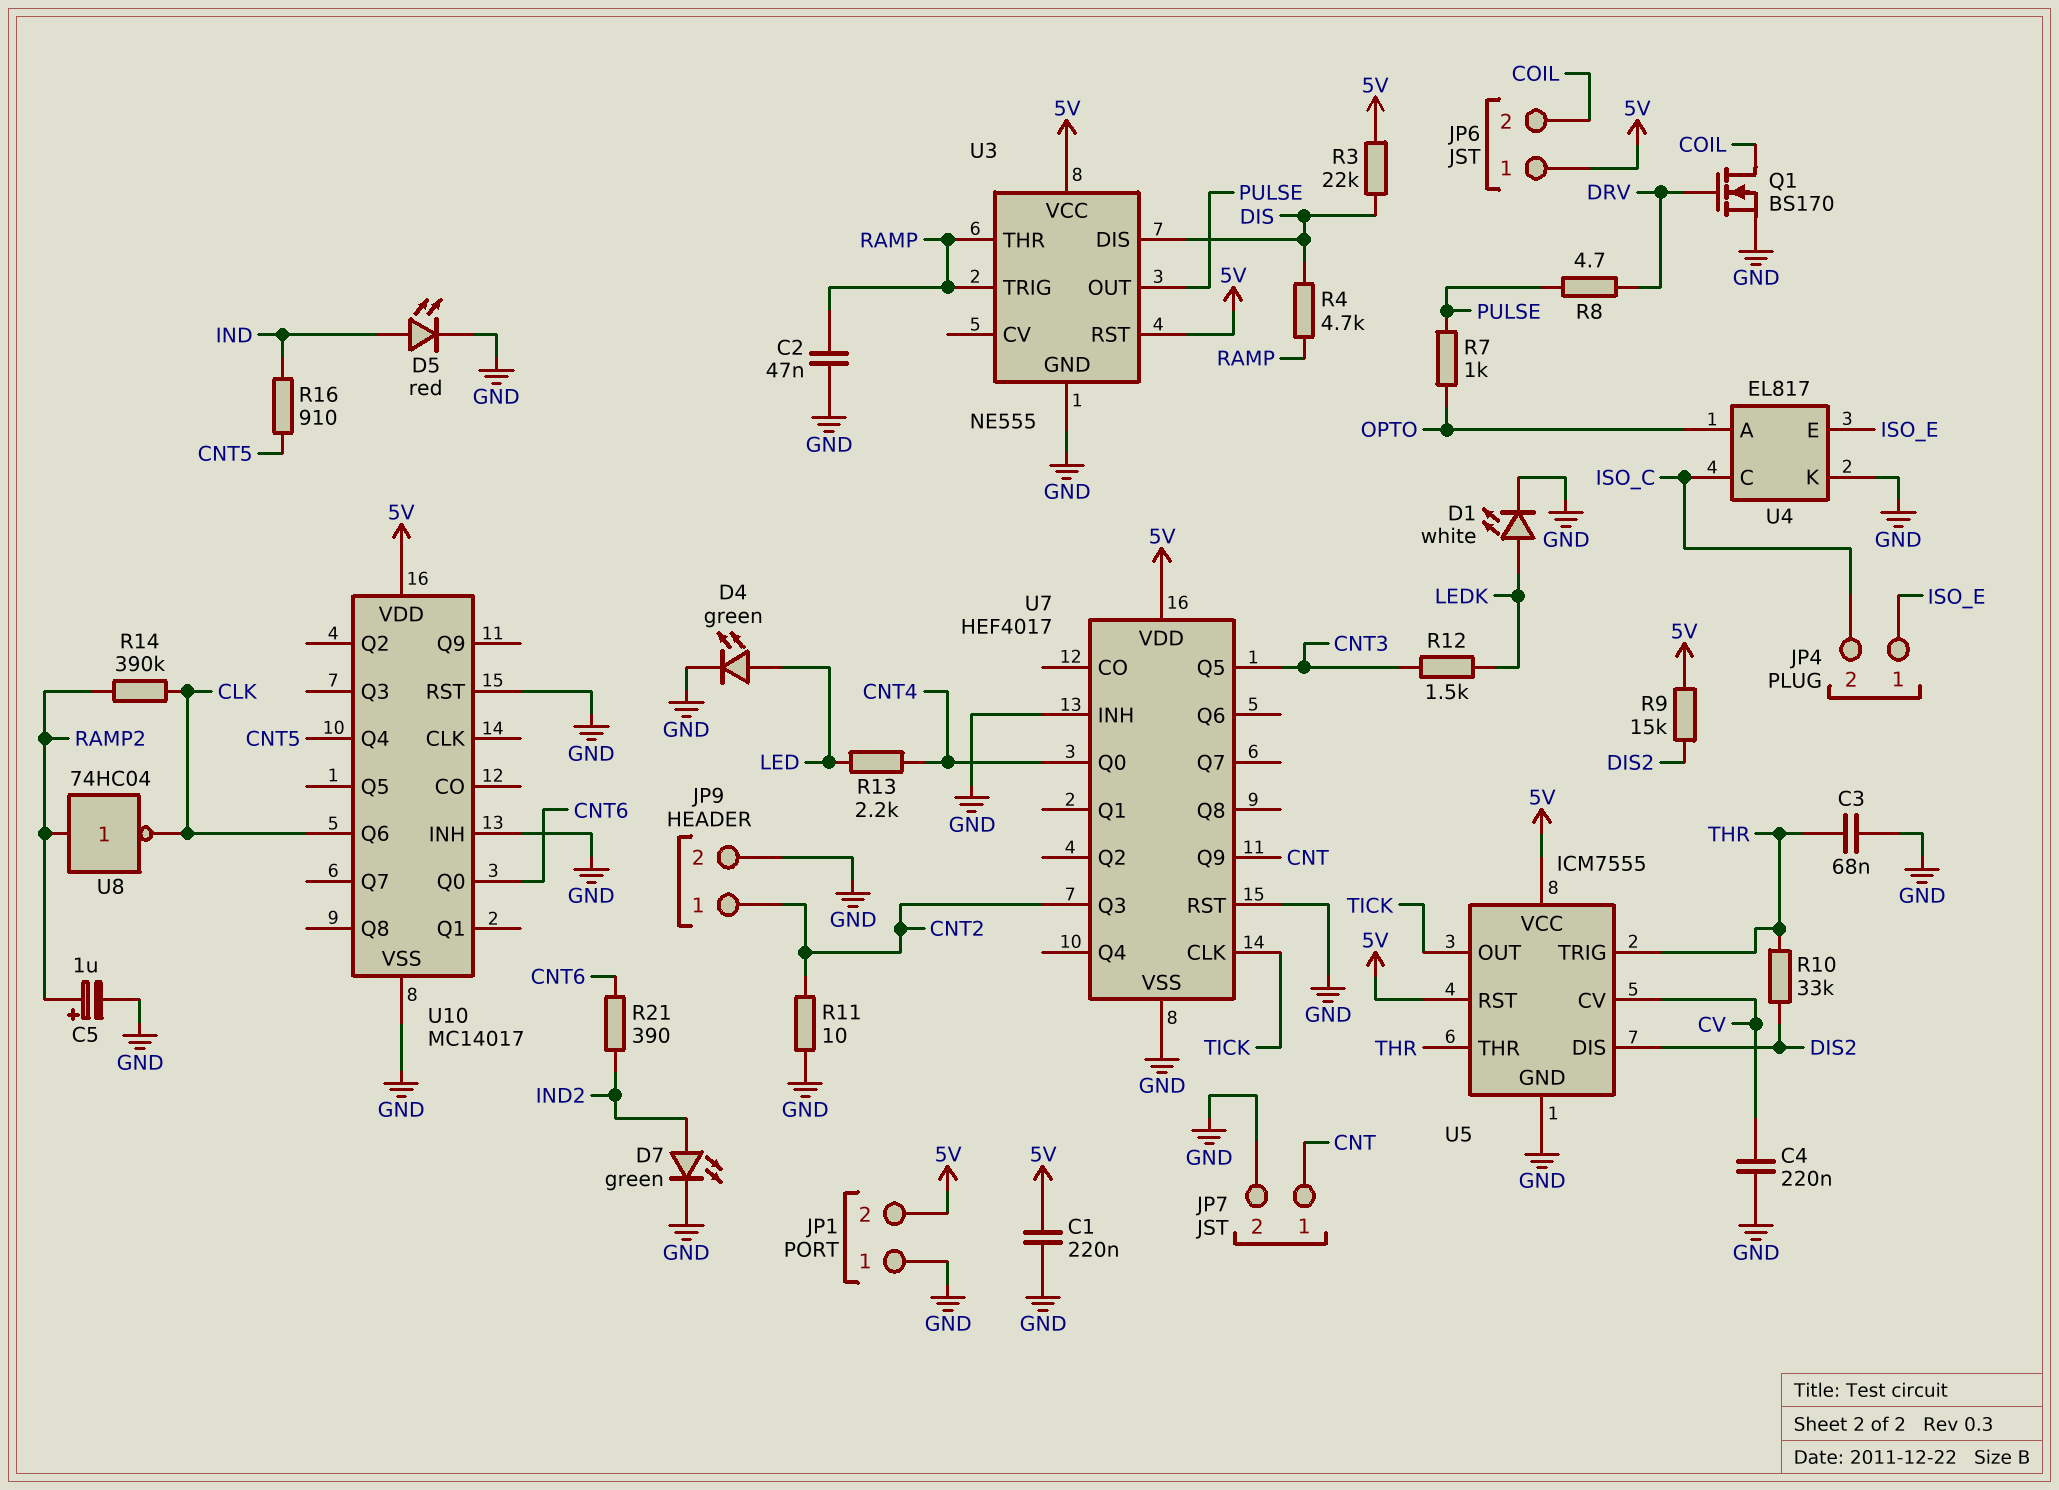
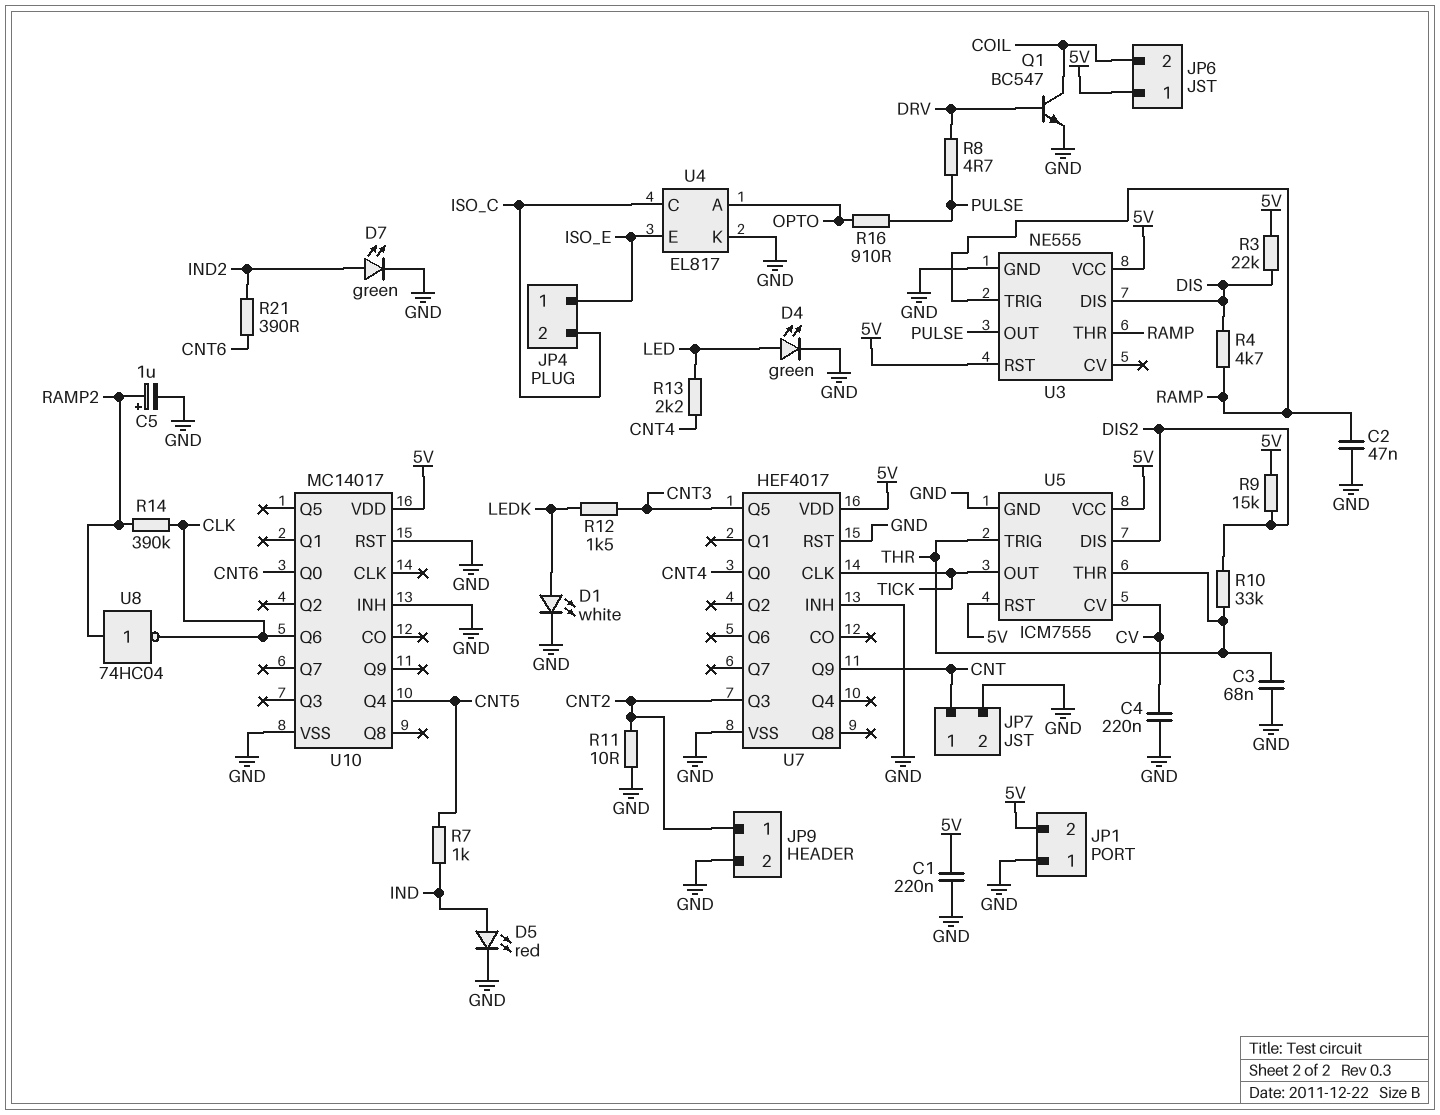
Q1: NMOS BS170 (G DRV, D COIL, S GND) -> NPN BC547 (B DRV, C COIL, E GND)
R7: 1k (OPTO, PULSE) -> 1k (CNT5, IND)
R16: 910 (CNT5, IND) -> 910 (OPTO, PULSE)

